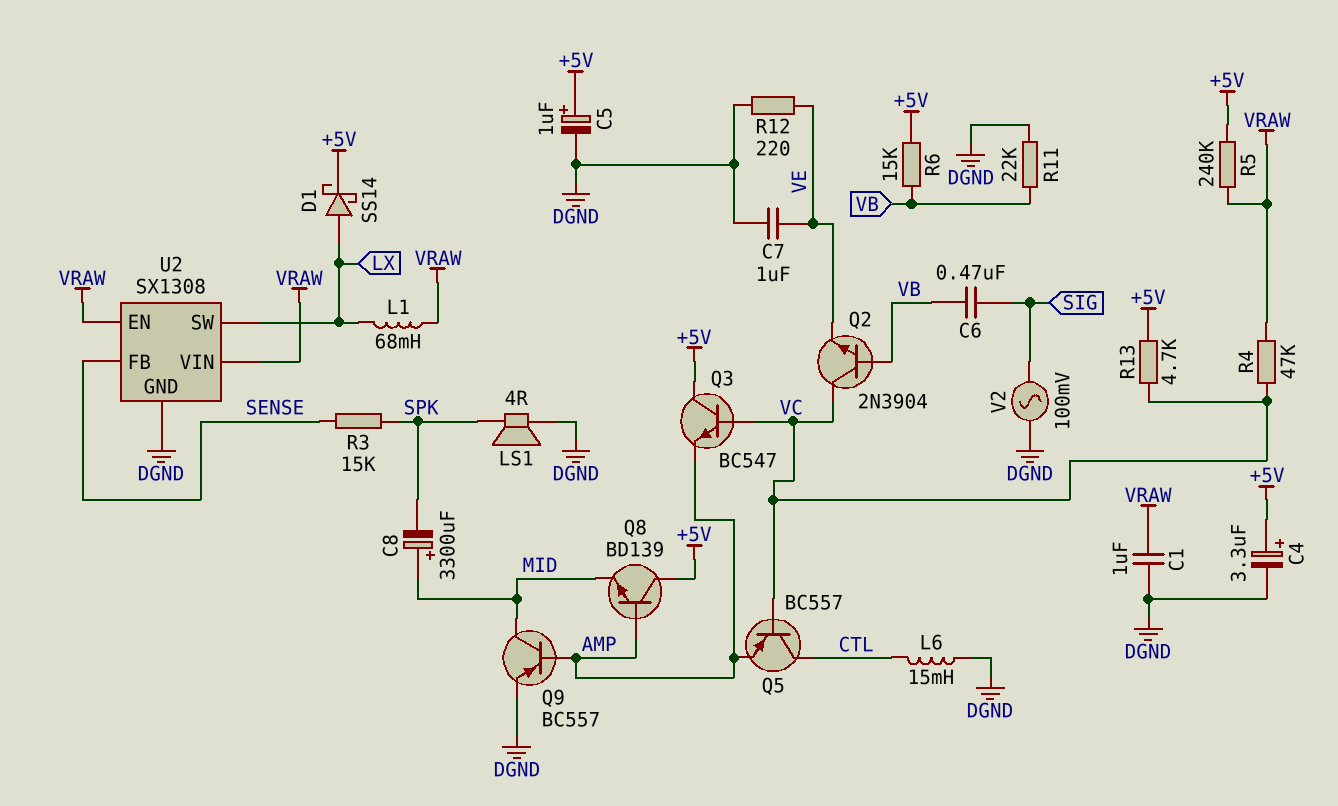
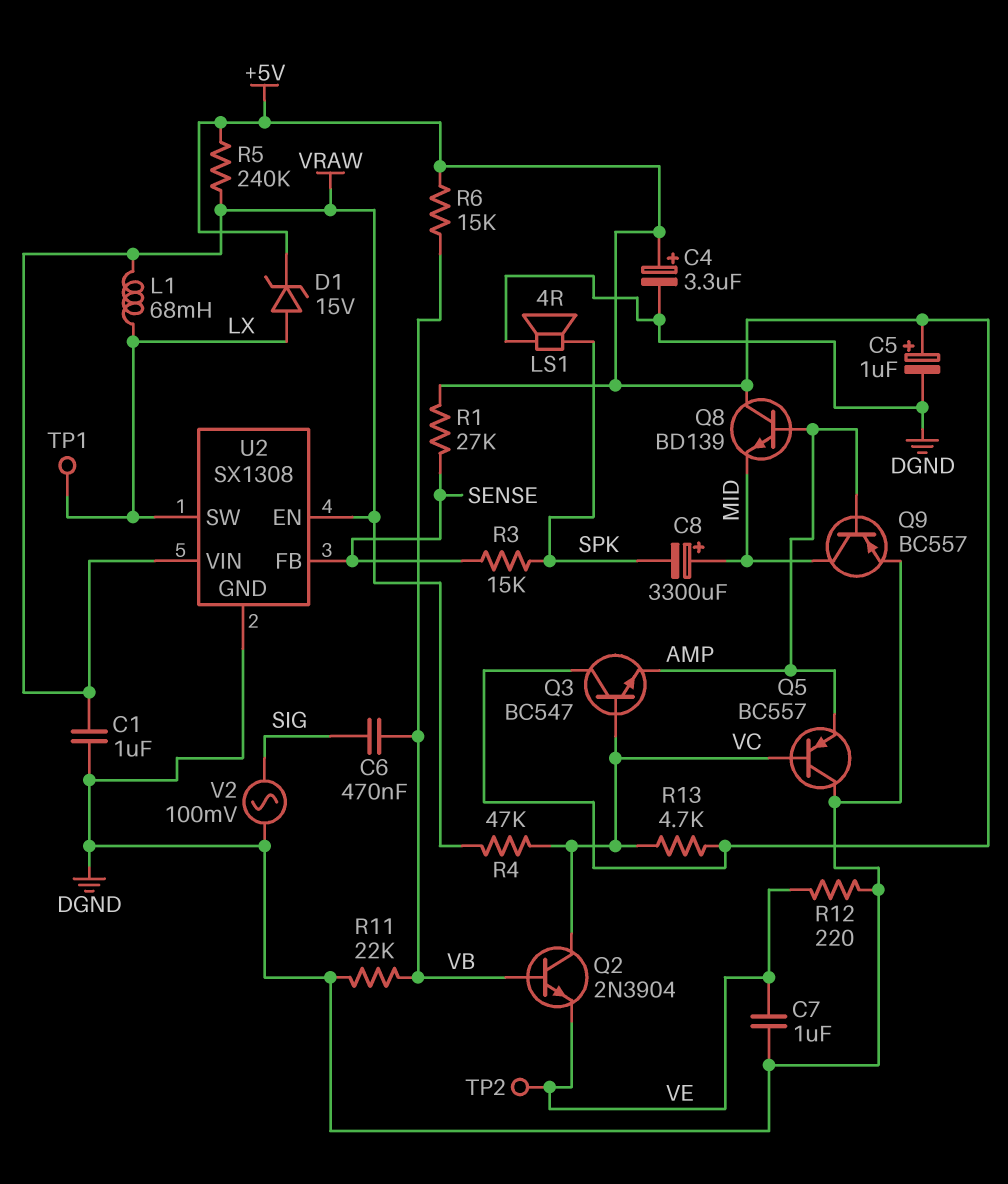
D1: schottky SS14 (A LX, K +5V) -> zener 15V (A LX, K +5V)
L6: 15mH (CTL, DGND) -> none
Q5: PNP BC557 (B VC, C CTL, E AMP) -> PNP BC557 (B VC, C DGND, E AMP)
R1: none -> 27k (+5V, SENSE)
TP1: none -> test point (LX)
TP2: none -> test point (VE)

